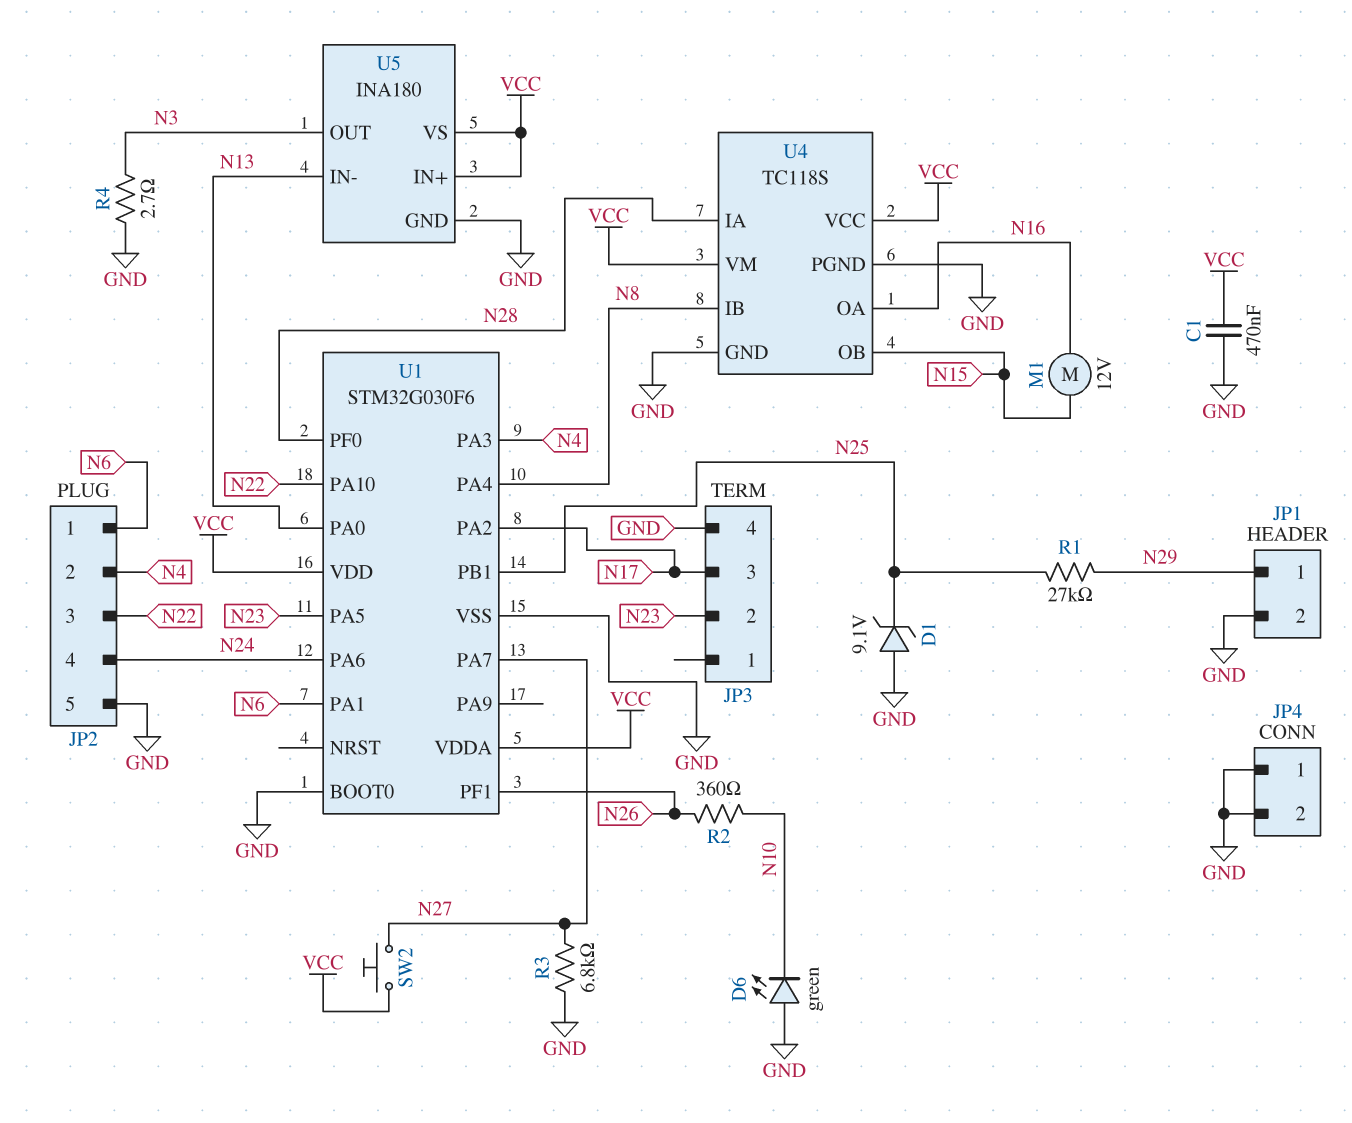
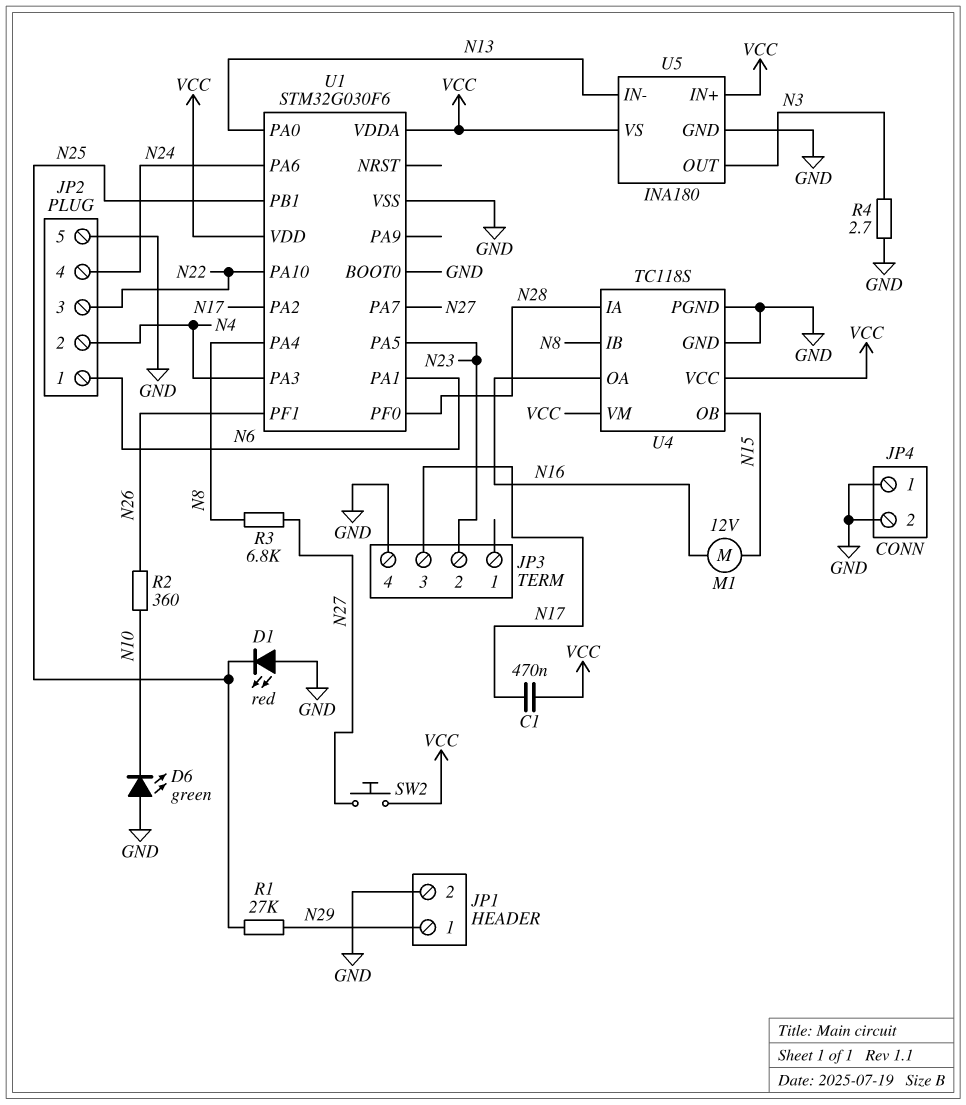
C1: 470nF (GND, VCC) -> 470nF (N17, VCC)
D1: zener 9.1V (A GND, K N25) -> LED red (A GND, K N25)
R3: 6.8k (GND, N27) -> 6.8k (N8, N27)

